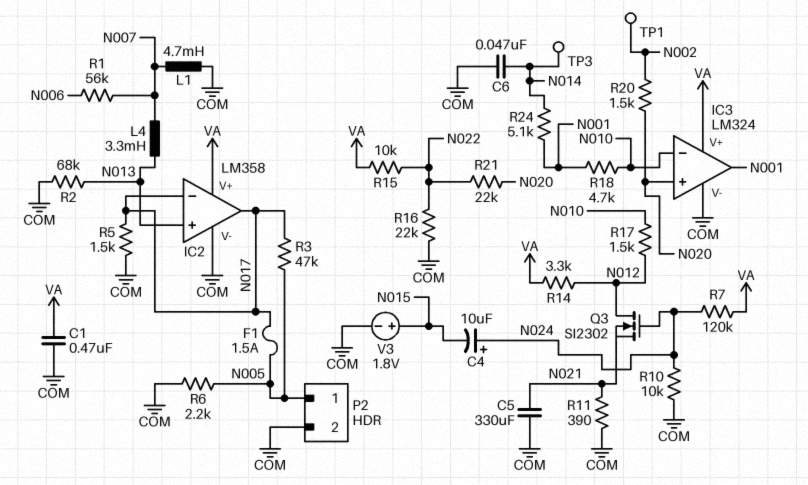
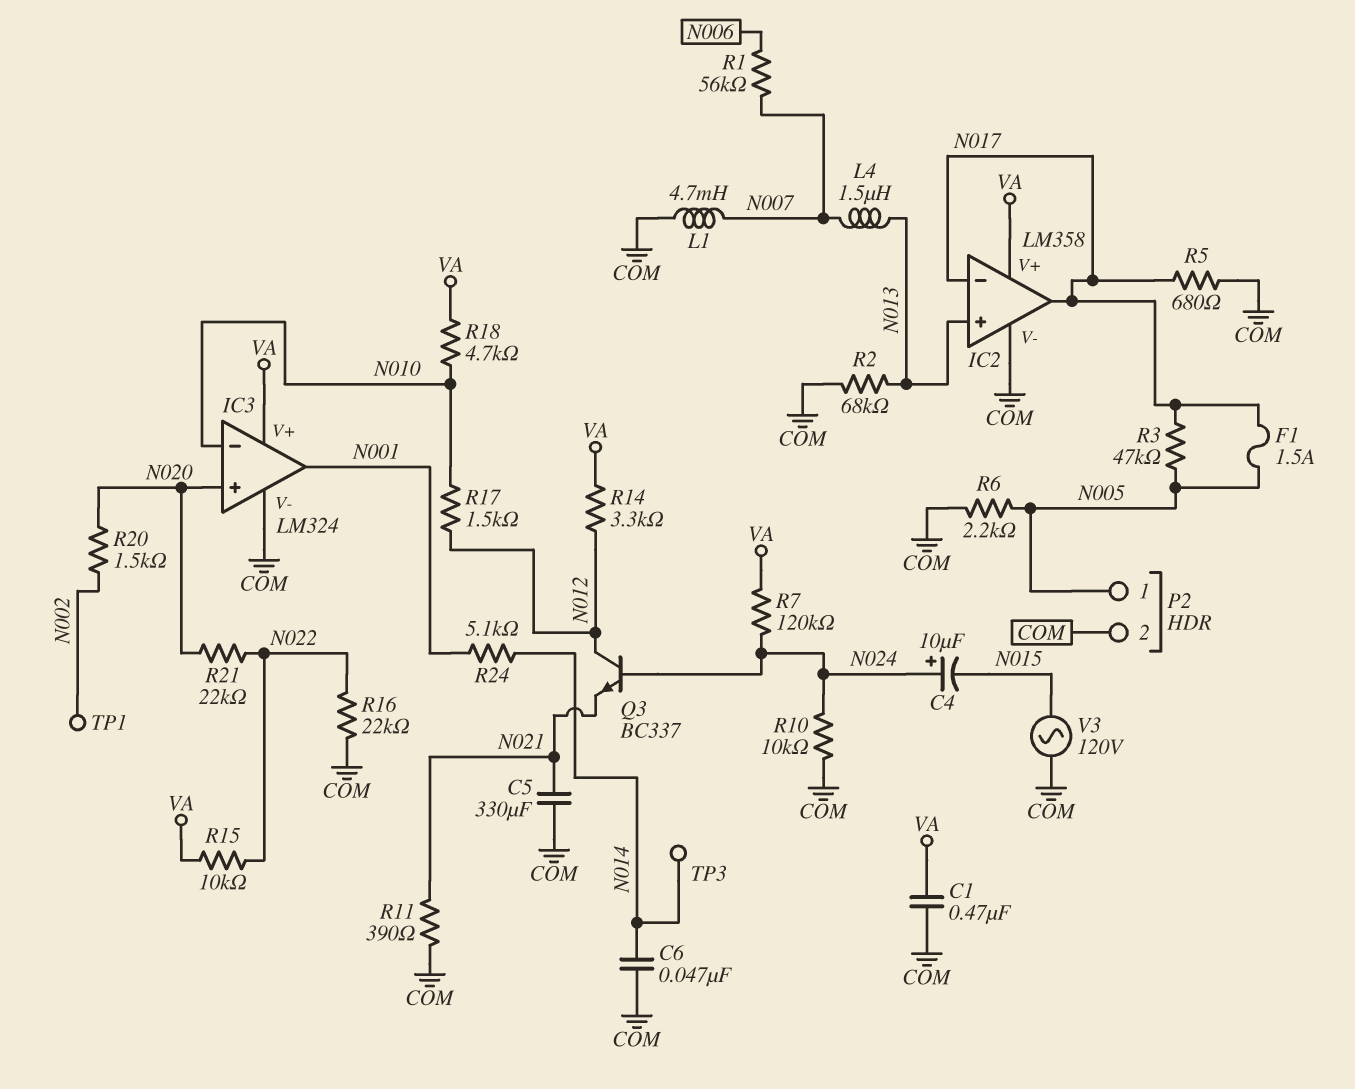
L4: 3.3mH (N007, N013) -> 1.5uH (N007, N013)
Q3: NMOS SI2302 (G N024, D N012, S N021) -> NPN BC337 (B N024, C N012, E N021)
R5: 1.5k (COM, N017) -> 680 (COM, N017)
R18: 4.7k (N001, N010) -> 4.7k (N010, VA)
V3: 1.8V (plus N015, minus COM) -> AC 120V (COM, N015)

